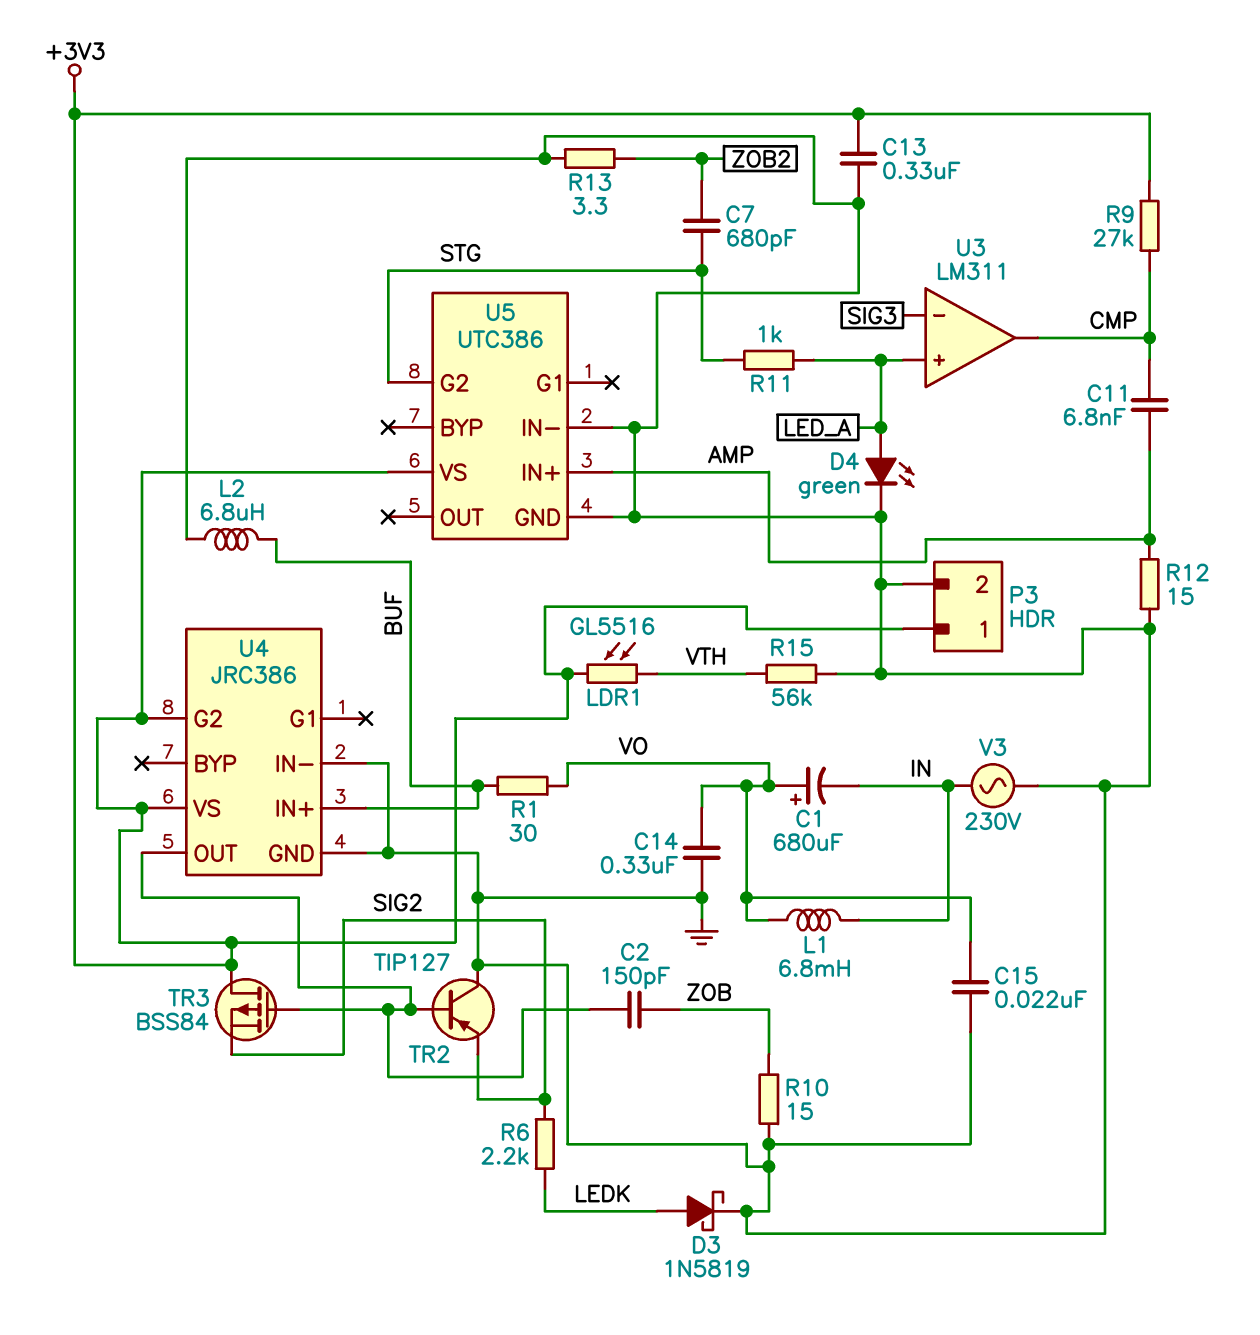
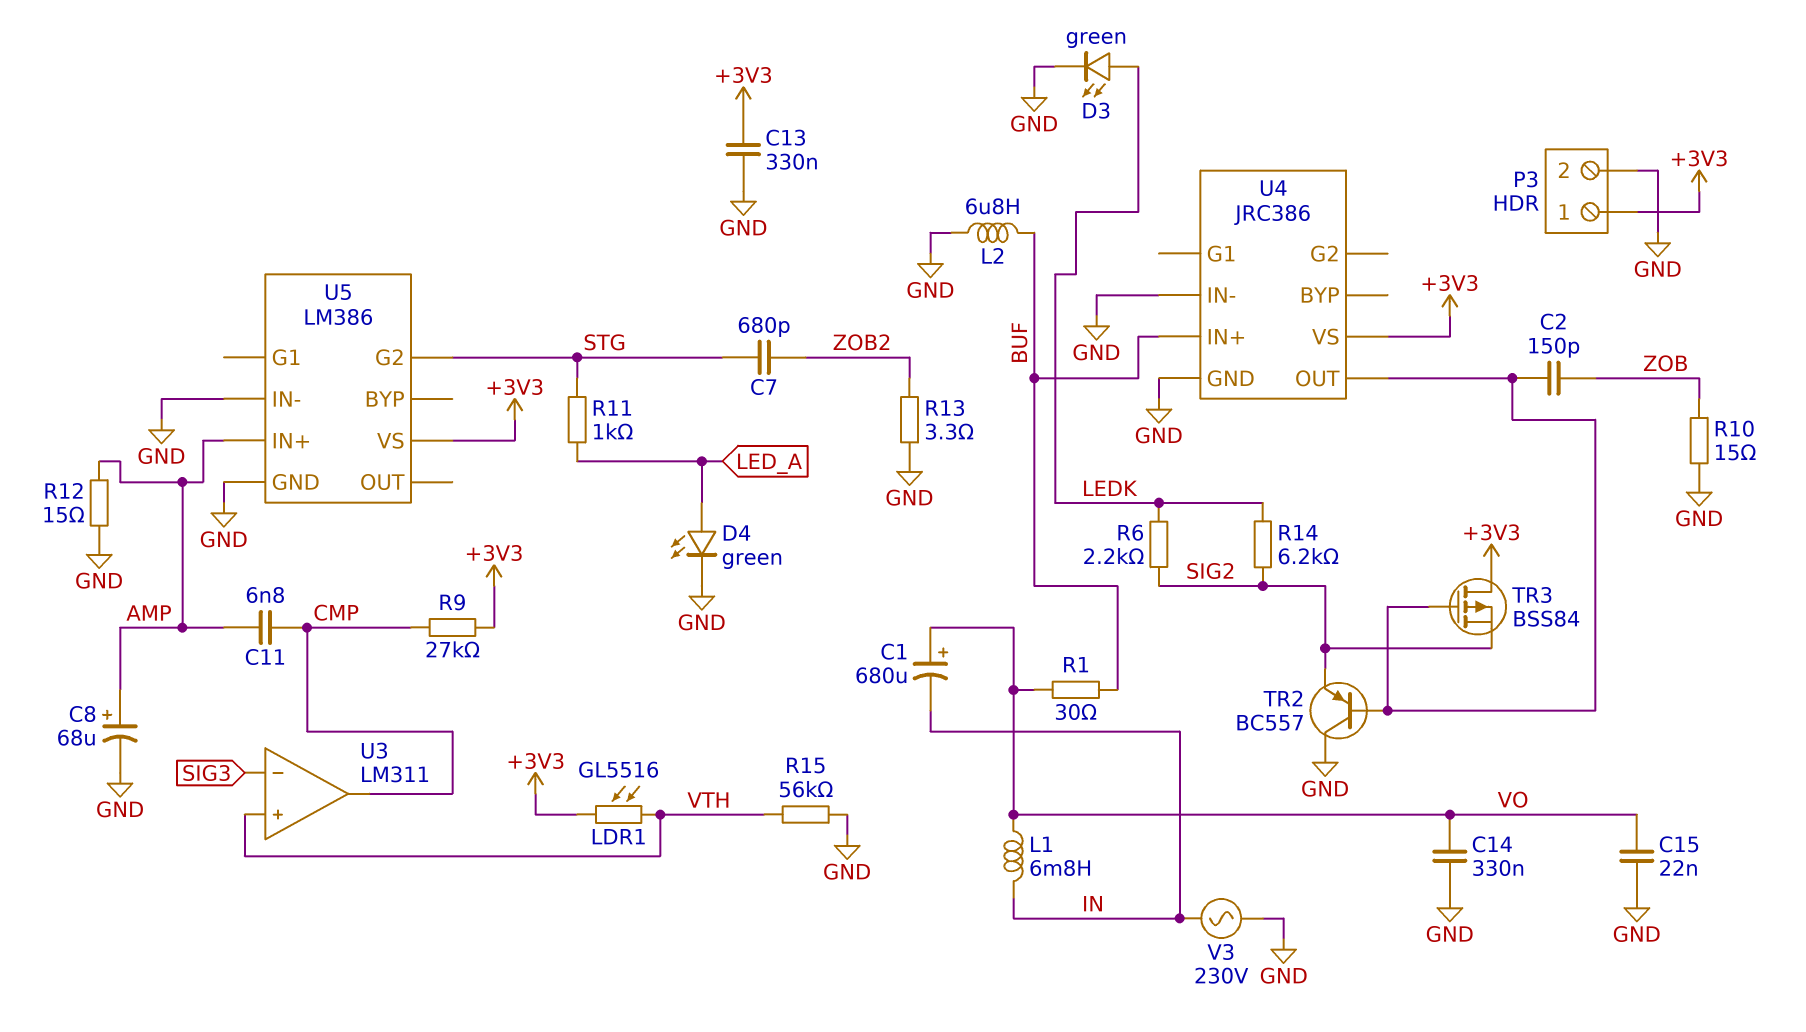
C8: none -> 68uF (plus AMP, minus GND)
D3: schottky 1N5819 (A LEDK, K GND) -> LED green (A LEDK, K GND)
R14: none -> 6.2k (LEDK, SIG2)
TR2: PNP TIP127 (B U4/OUT, C GND, E SIG2) -> PNP BC557 (B U4/OUT, C GND, E SIG2)
U3 pin in+: LED_A -> VTH
U4 pin G2: +3V3 -> none
U5: UTC386 -> LM386

